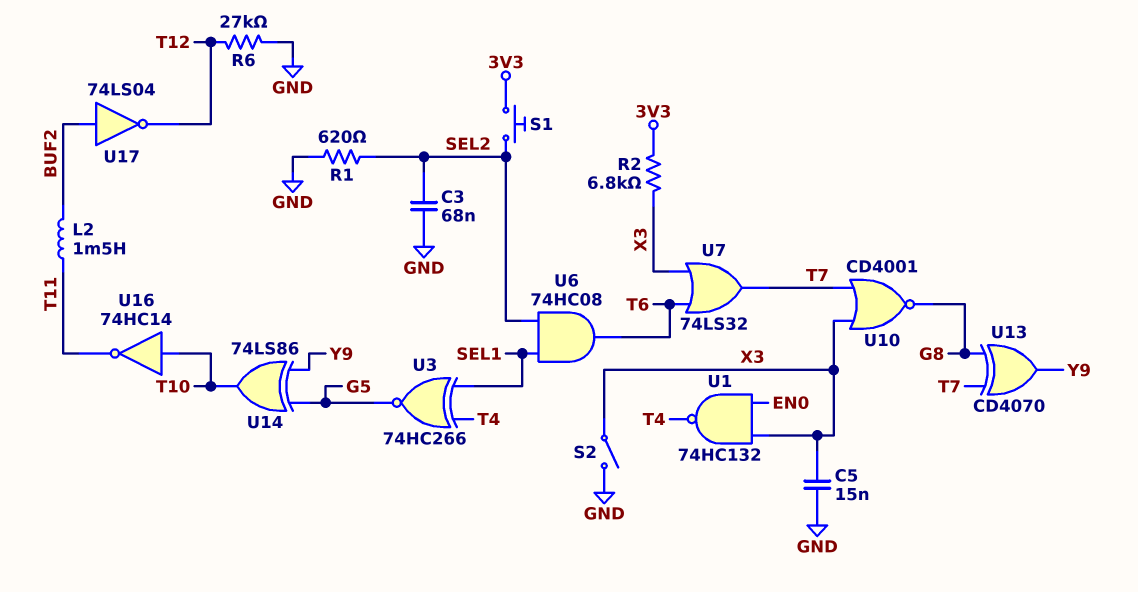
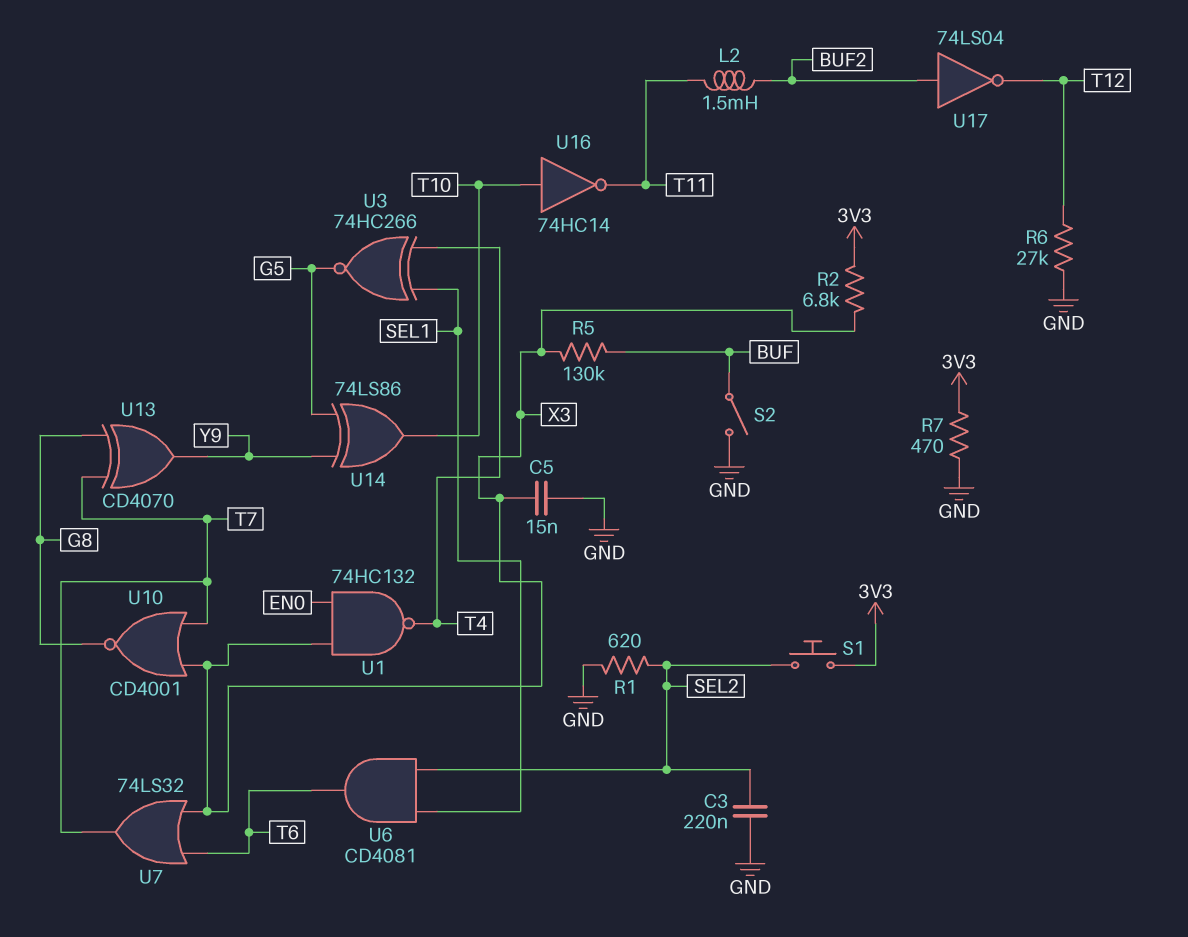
C3: 68nF (GND, SEL2) -> 220nF (GND, SEL2)
R5: none -> 130k (BUF, X3)
R7: none -> 470 (3V3, GND)
S2: switch (GND, X3) -> switch (BUF, GND)
U6: AND 74HC08 (in SEL1, in SEL2, out T6) -> AND CD4081 (in SEL1, in SEL2, out T6)

